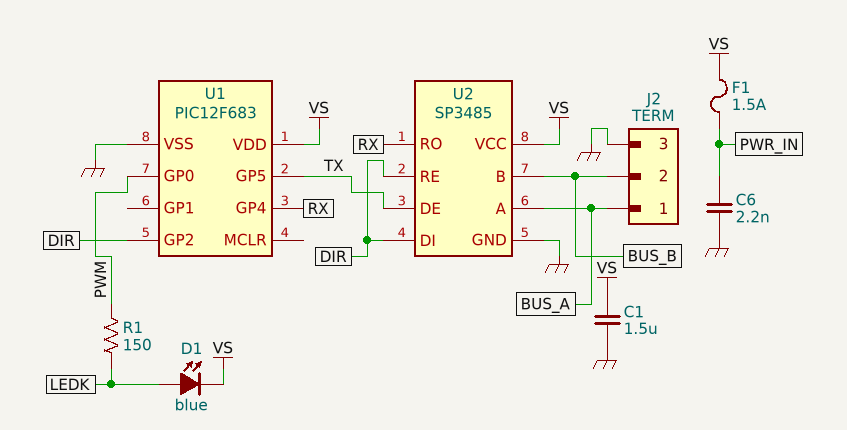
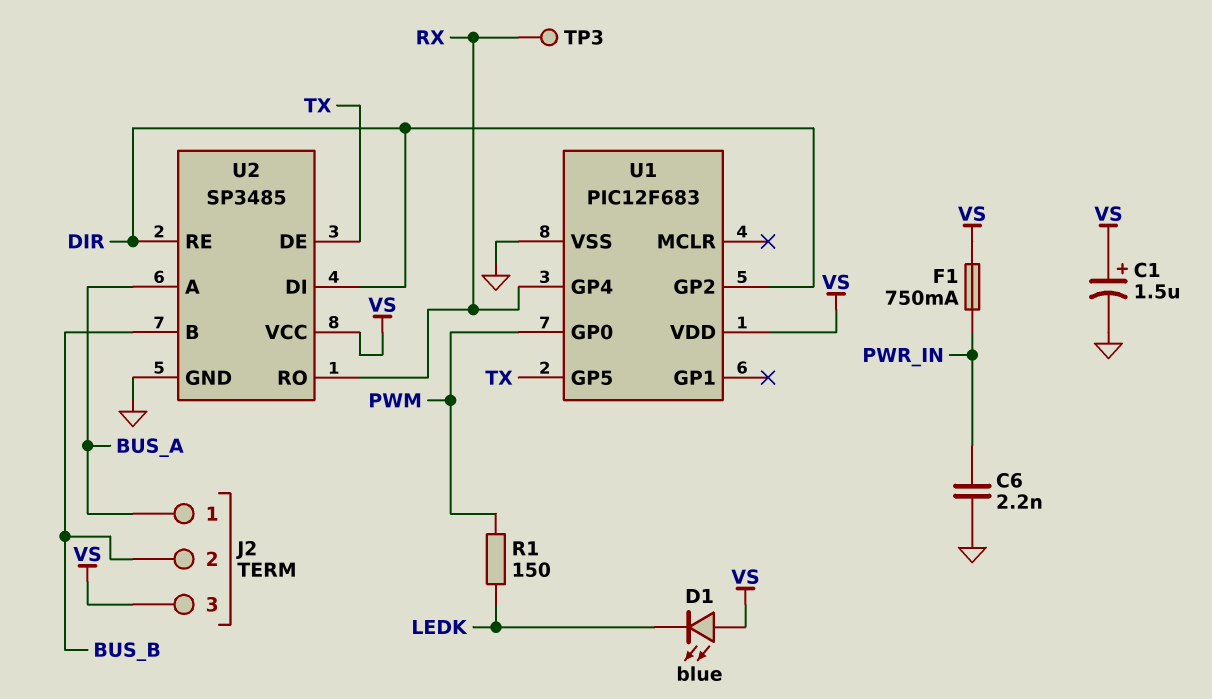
C1: 1.5uF (GND, VS) -> 1.5uF (plus VS, minus GND)
D1: LED blue (A LEDK, K VS) -> LED blue (A VS, K LEDK)
F1: 1.5A (PWR_IN, VS) -> 750mA (PWR_IN, VS)
J2 pin 3: GND -> VS
TP3: none -> test point (RX)

